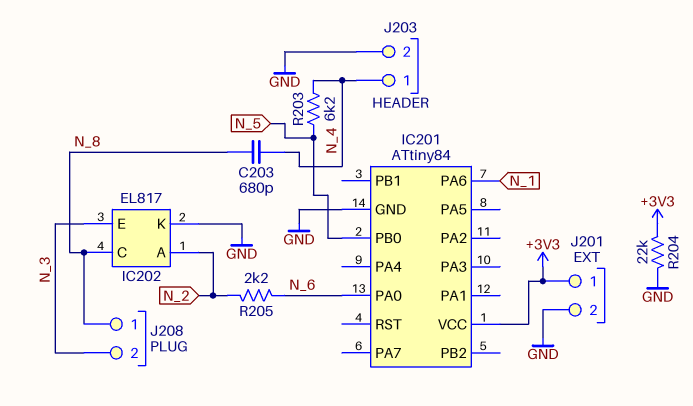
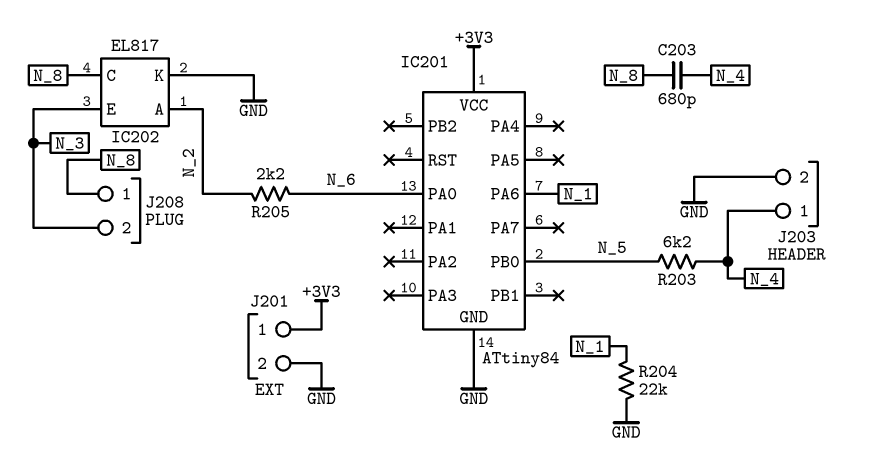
R204: 22k (+3V3, GND) -> 22k (GND, N_1)

